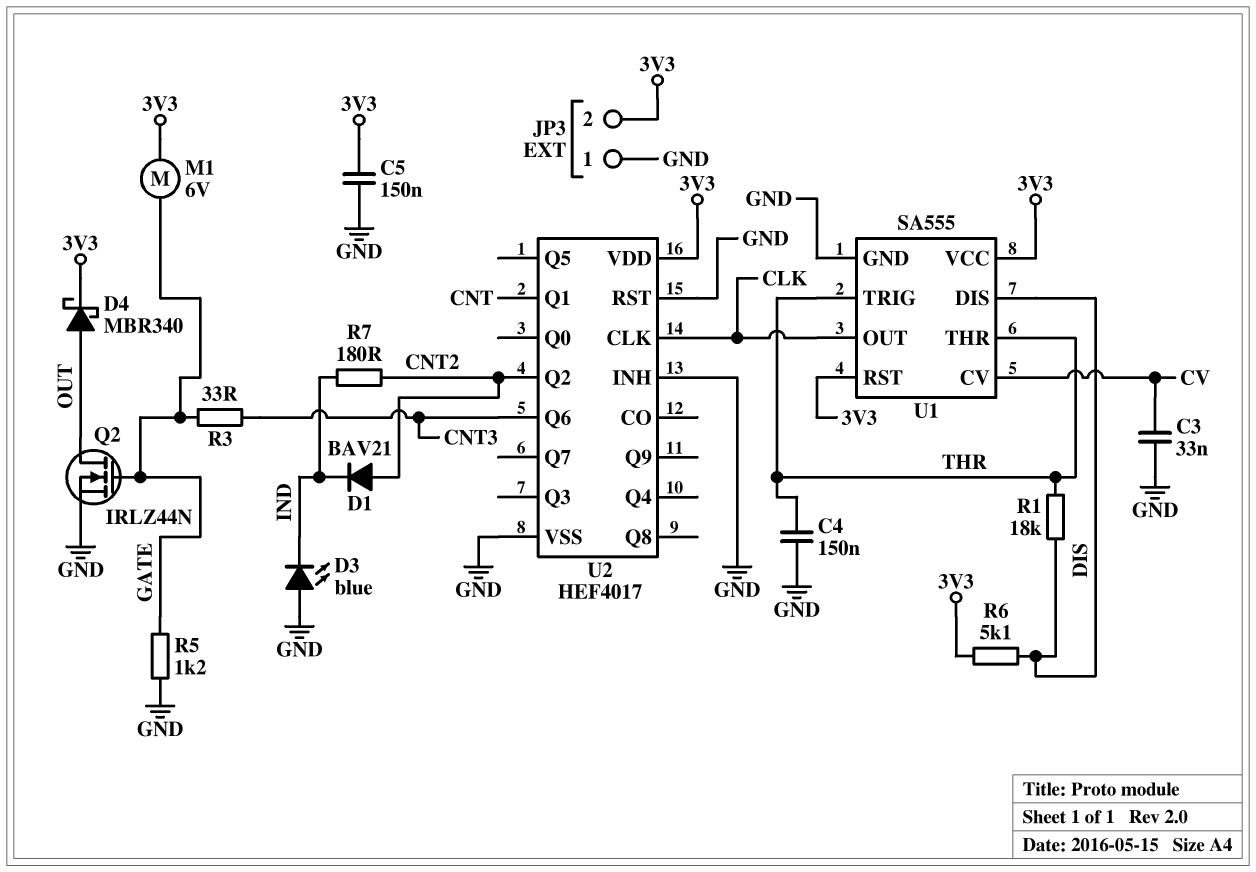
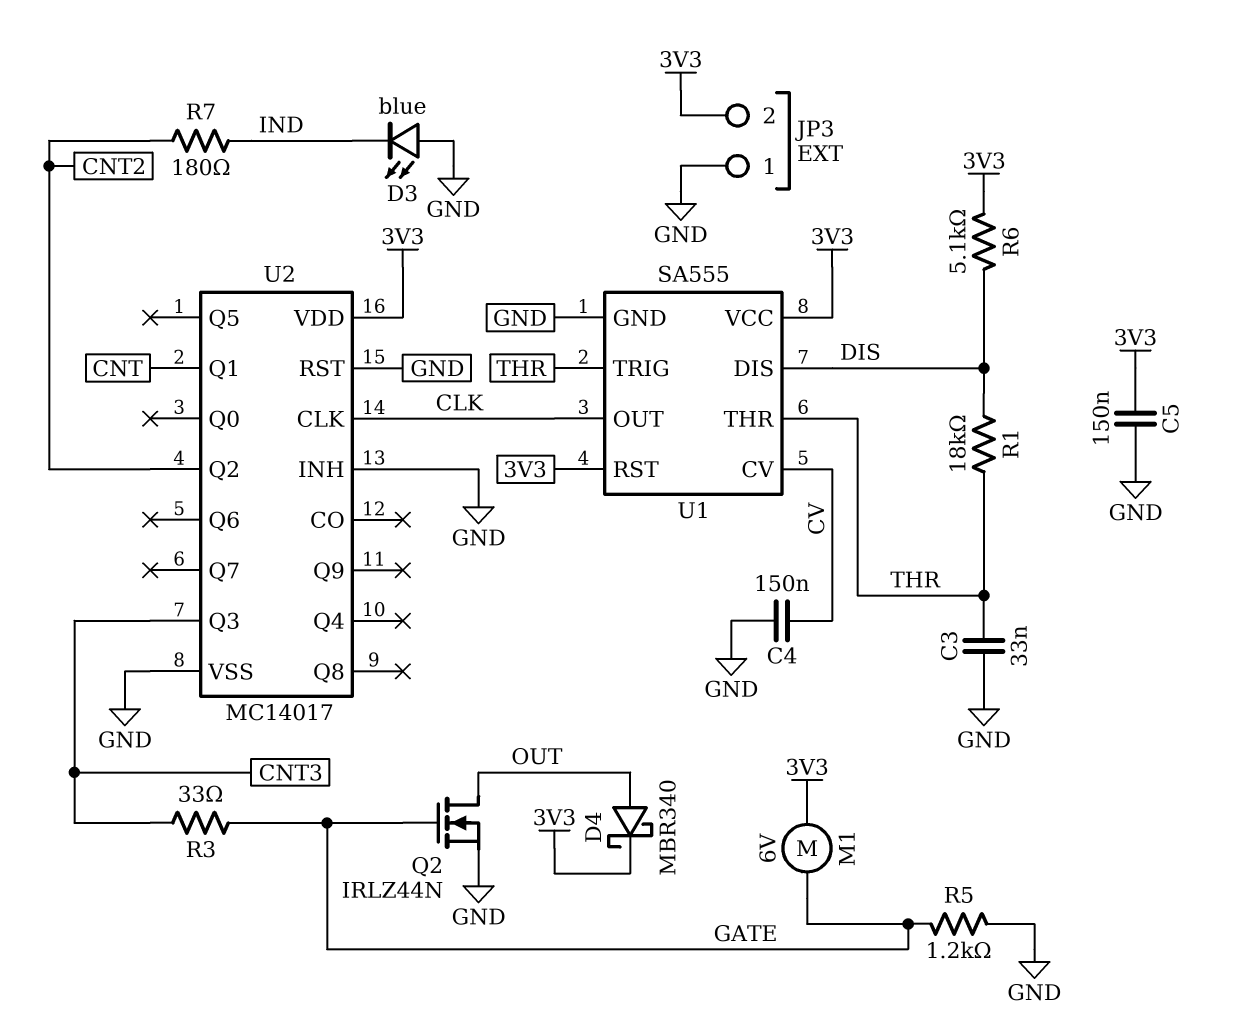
C3: 33nF (CV, GND) -> 33nF (GND, THR)
C4: 150nF (GND, THR) -> 150nF (CV, GND)
D1: diode BAV21 (A CNT2, K IND) -> none
U2: HEF4017 -> MC14017
U2 pin Q3: none -> CNT3
U2 pin Q6: CNT3 -> none

